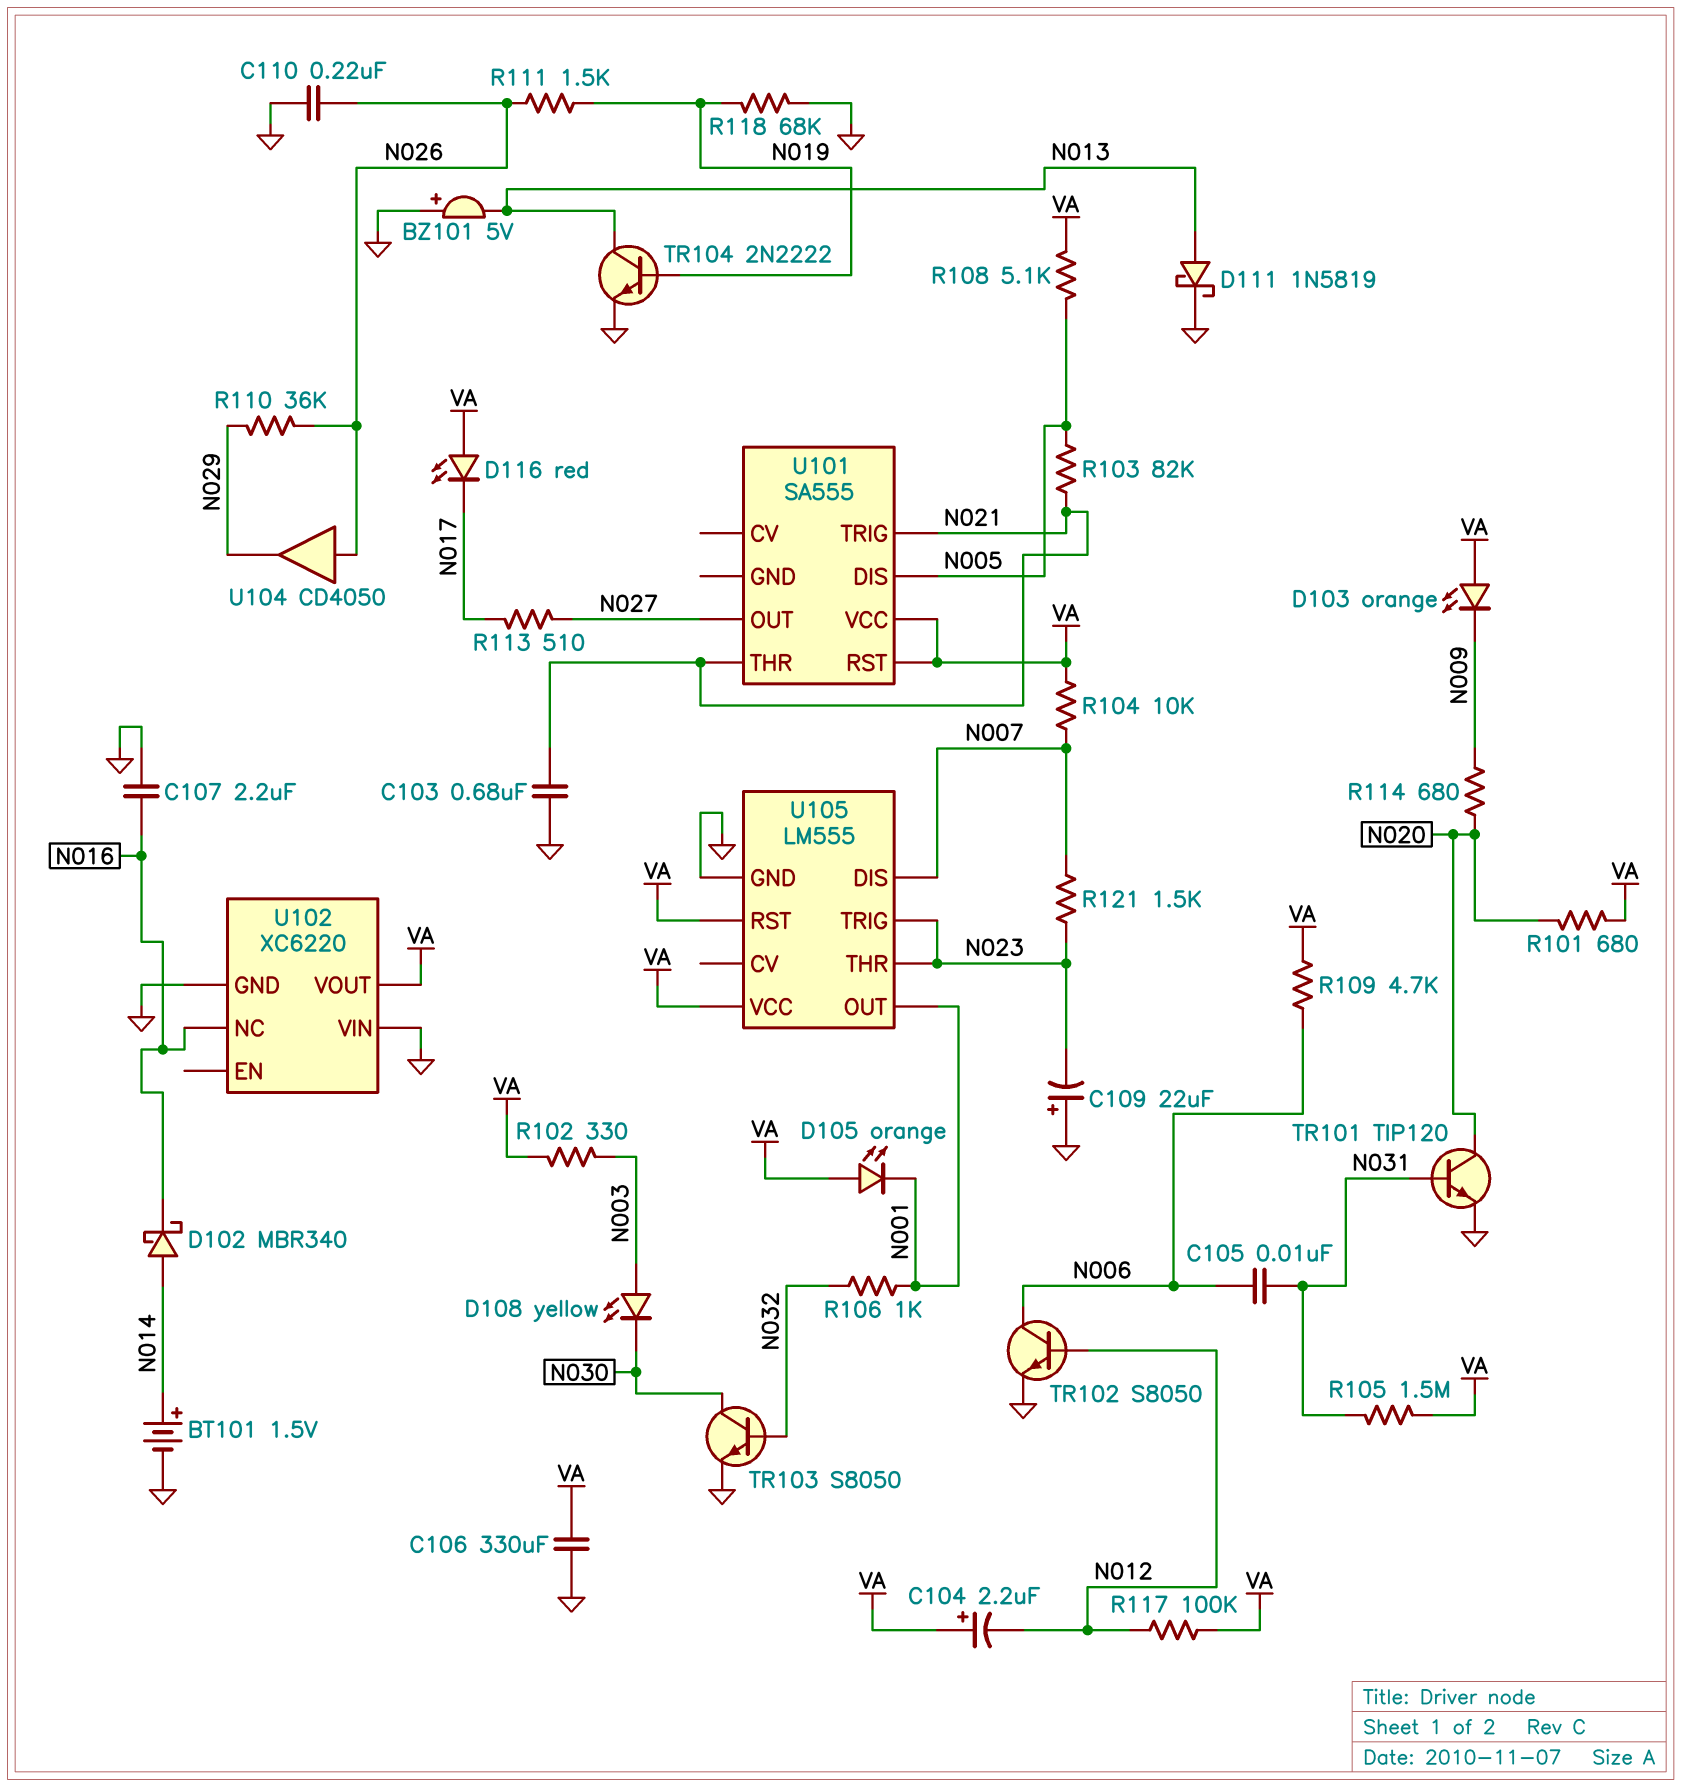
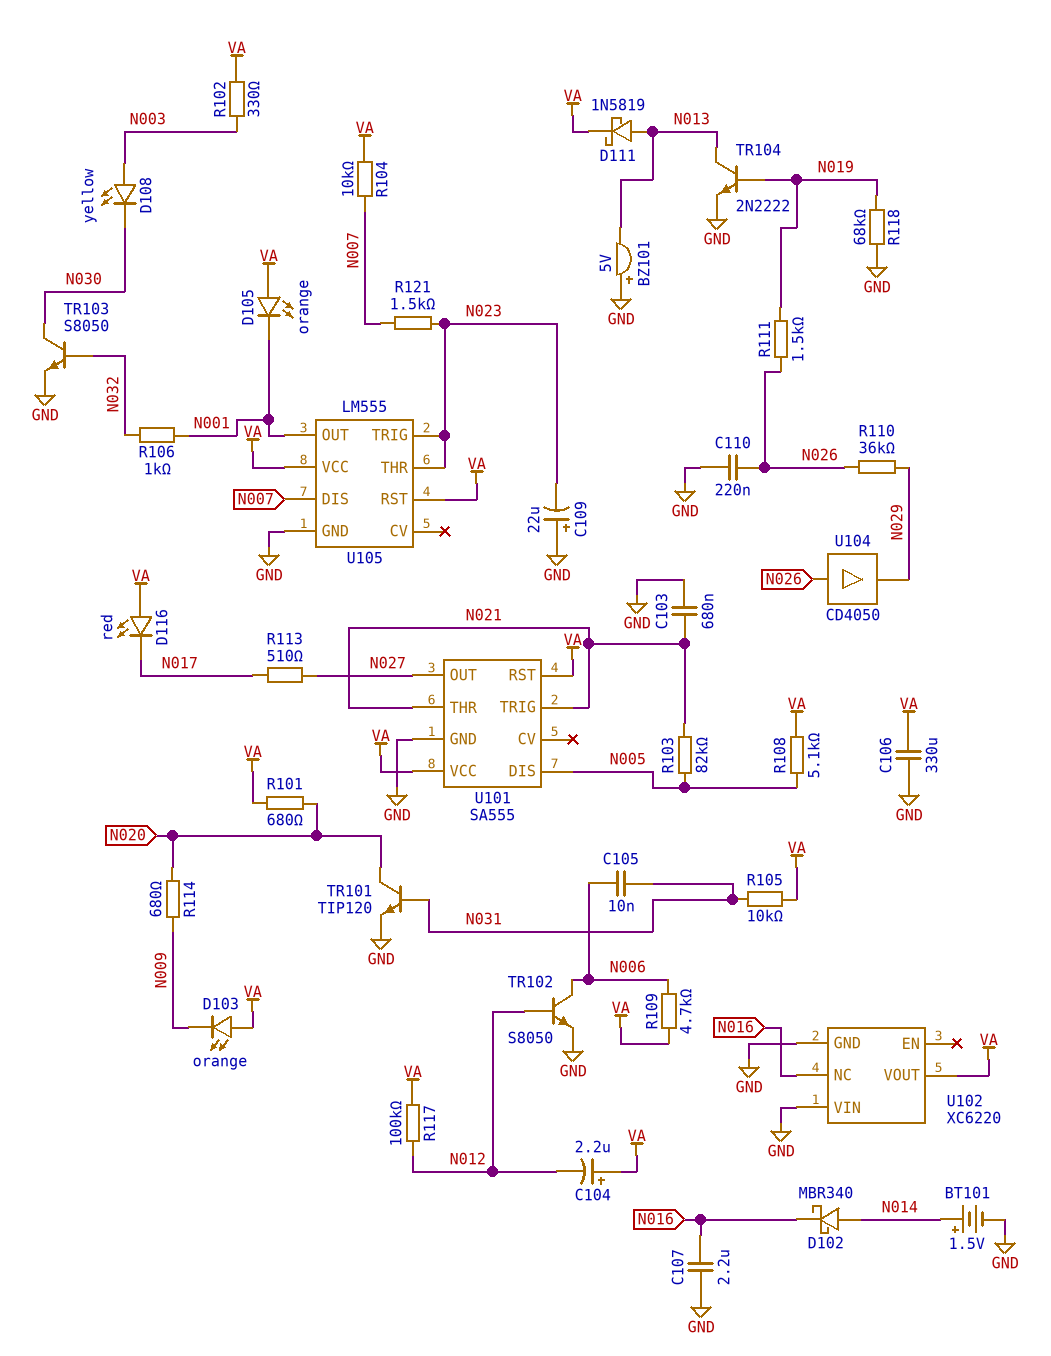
D111: schottky 1N5819 (A N013, K GND) -> schottky 1N5819 (A N013, K VA)
R105: 1.5M (N031, VA) -> 10k (N031, VA)
U101 pin GND: none -> GND

